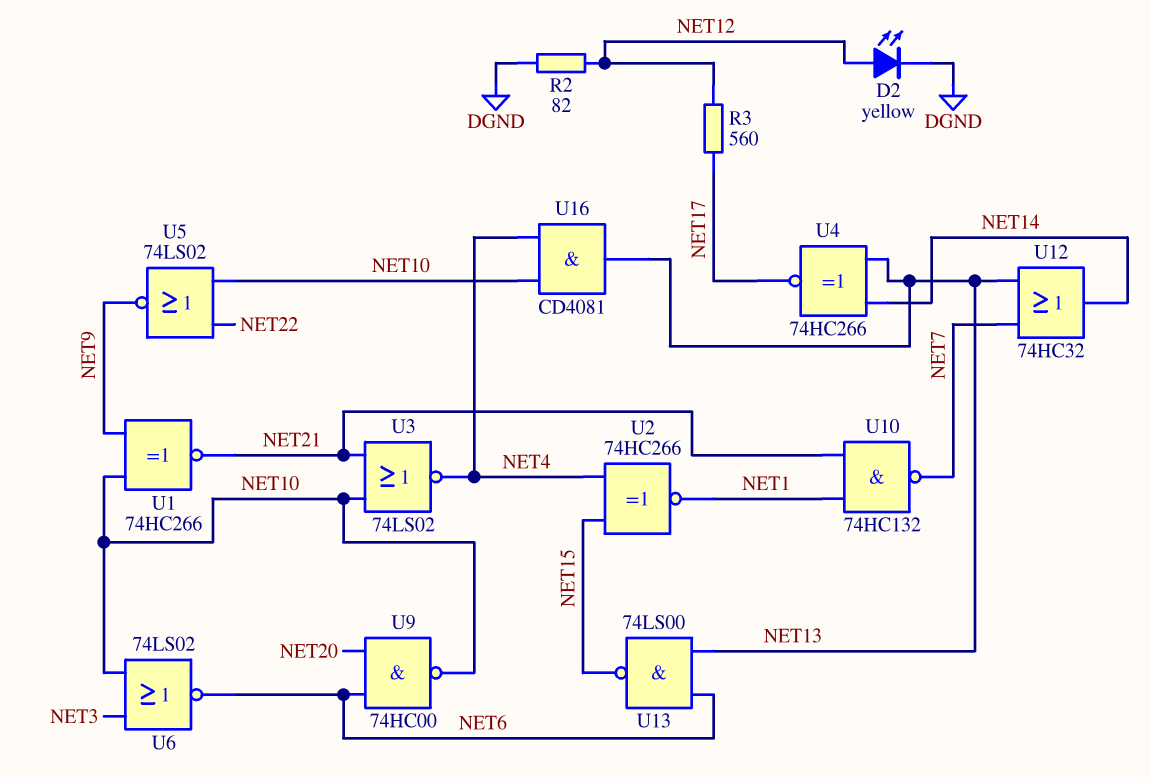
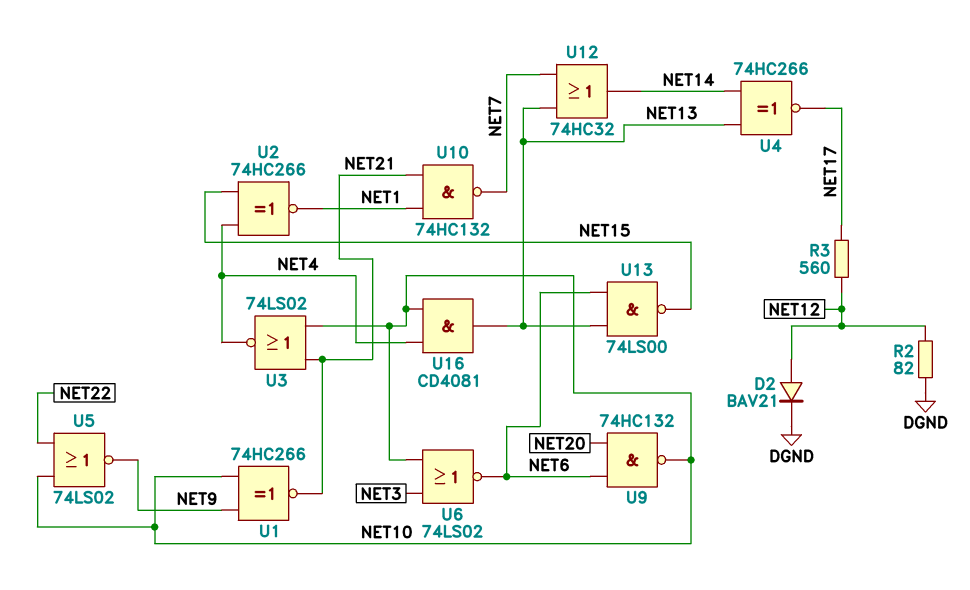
D2: LED yellow (A NET12, K DGND) -> diode BAV21 (A NET12, K DGND)
U9: NAND 74HC00 (in NET6, in NET20, out NET10) -> NAND 74HC132 (in NET6, in NET20, out NET10)

